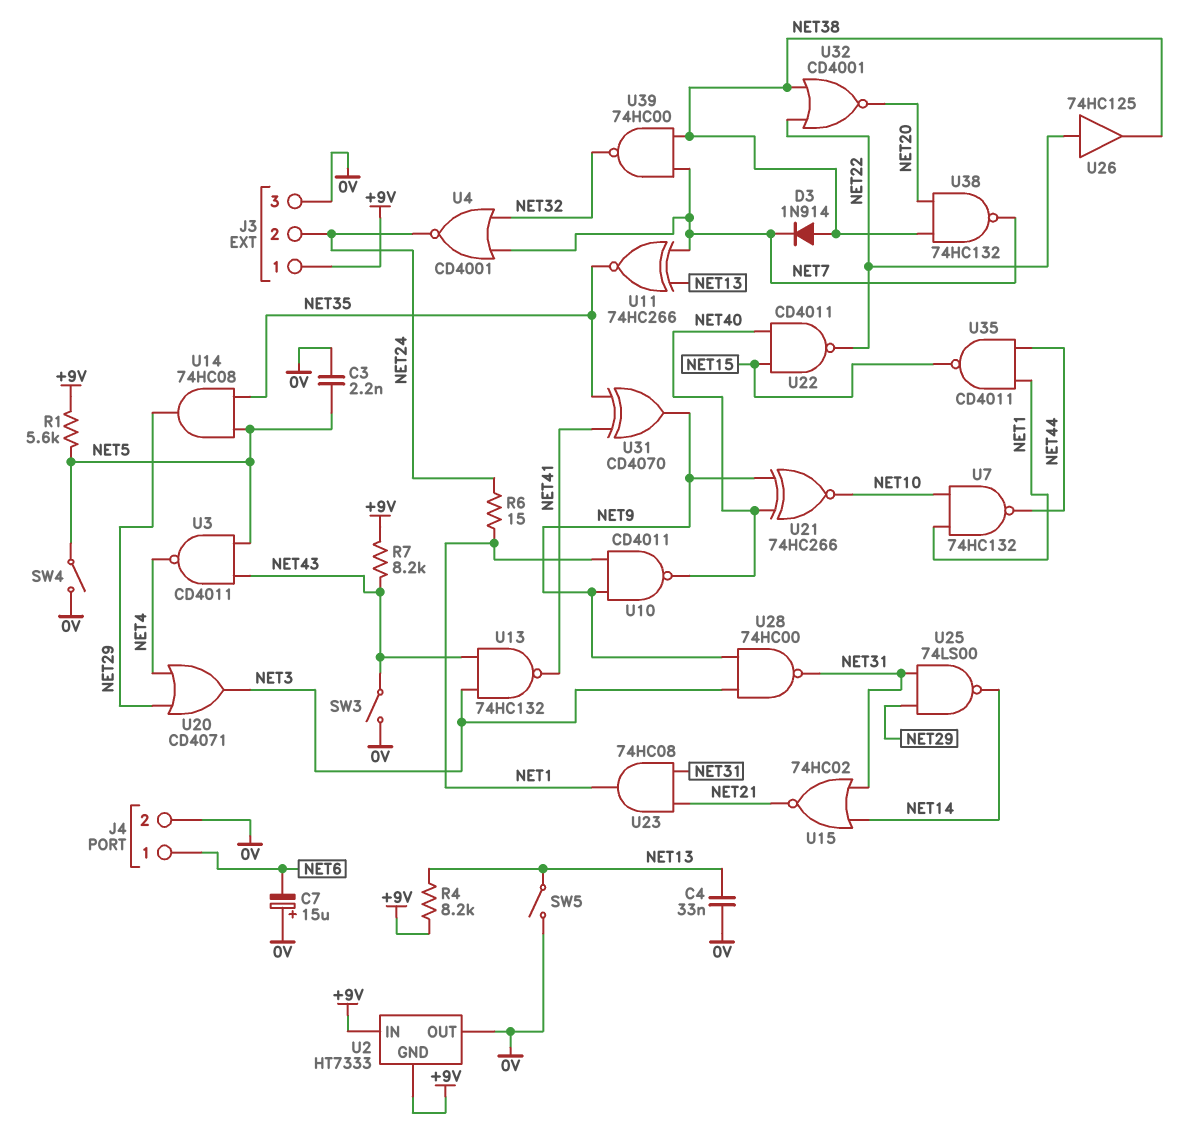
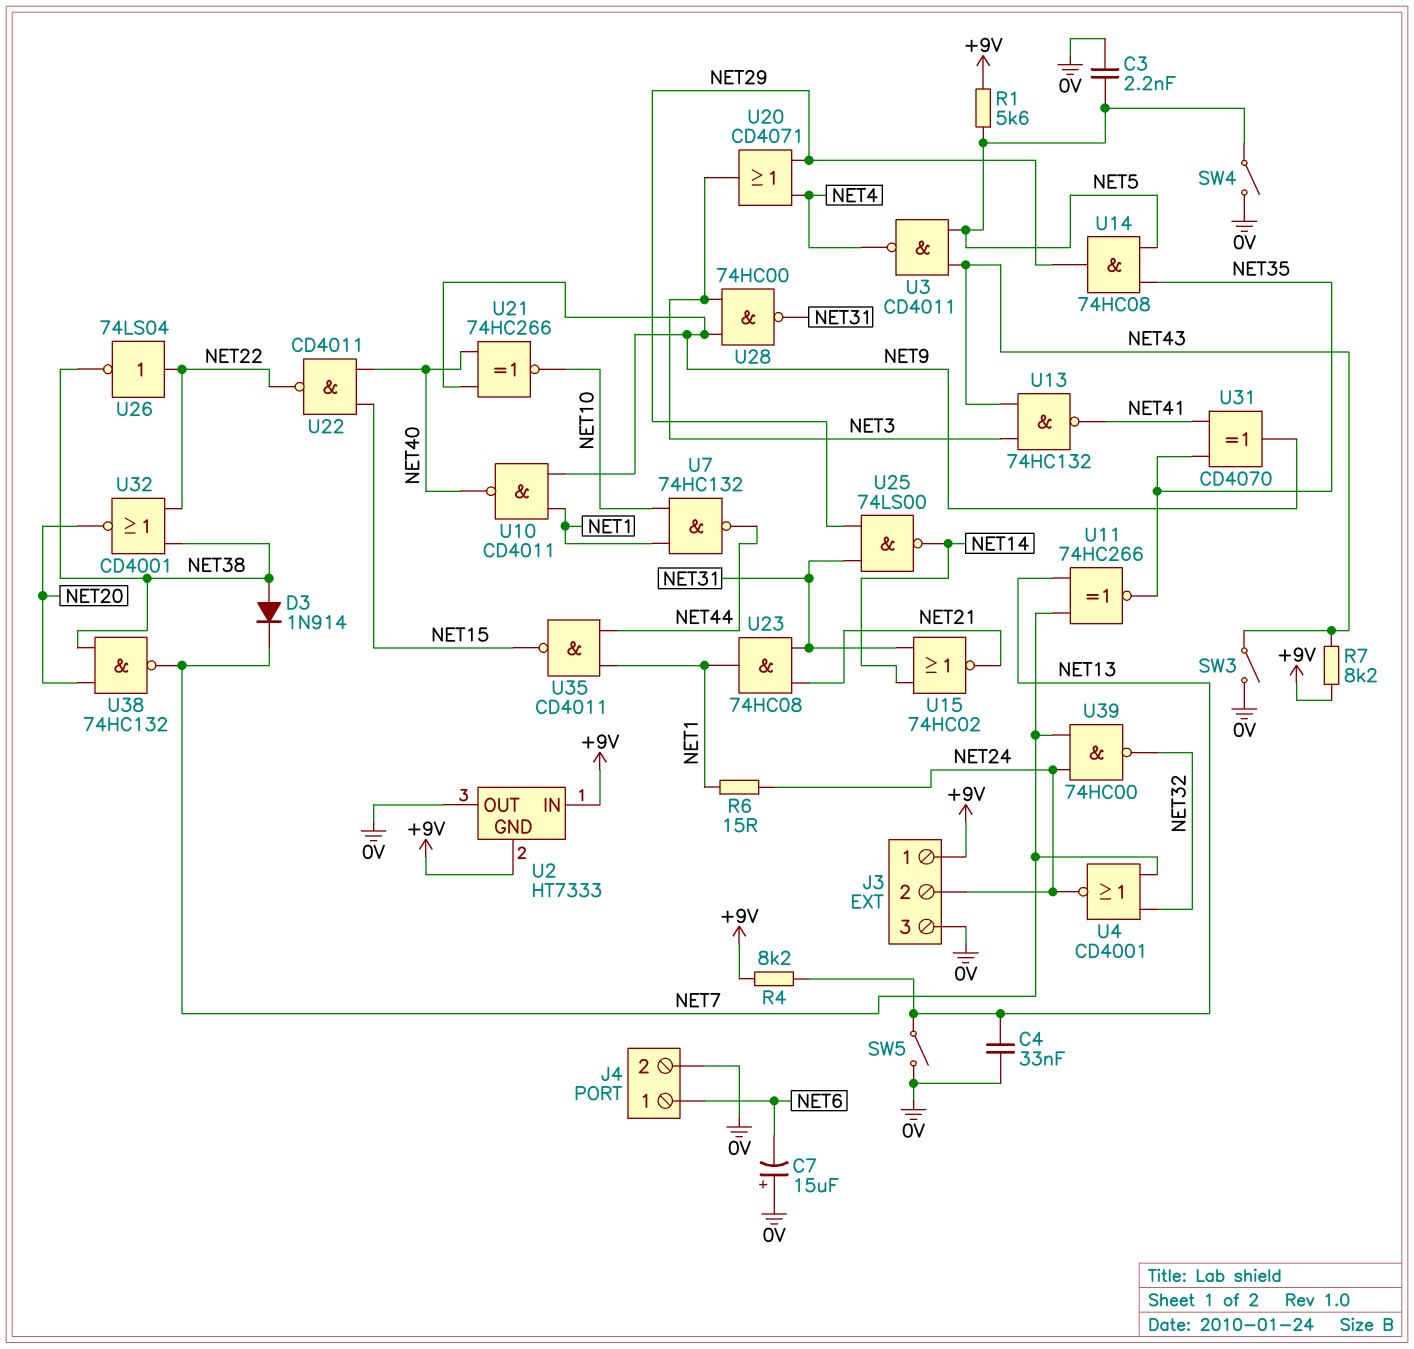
U26: buffer 74HC125 (in NET22, out NET38) -> NOT 74LS04 (in NET22, out NET38)
U39: NAND 74HC00 (in NET7, in NET38, out NET32) -> NAND 74HC00 (in NET7, in NET24, out NET32)

